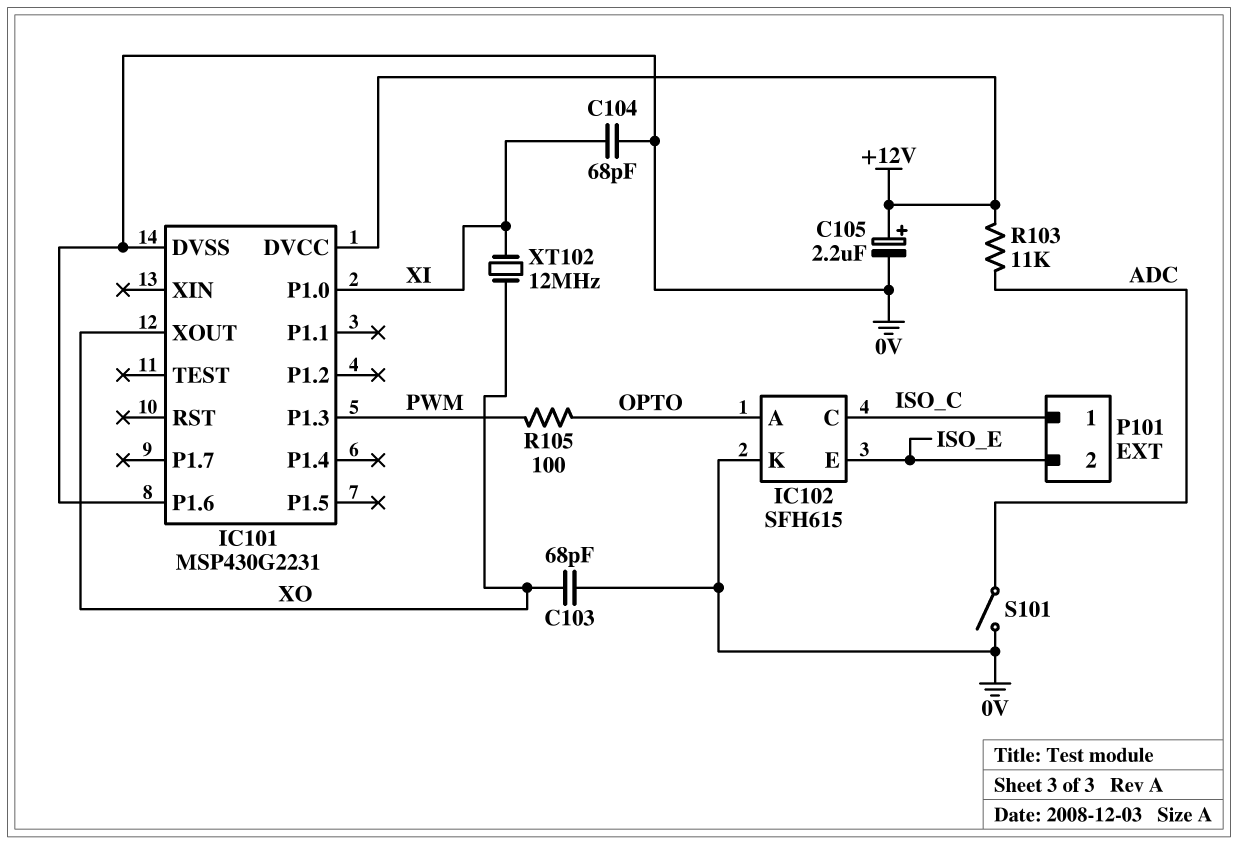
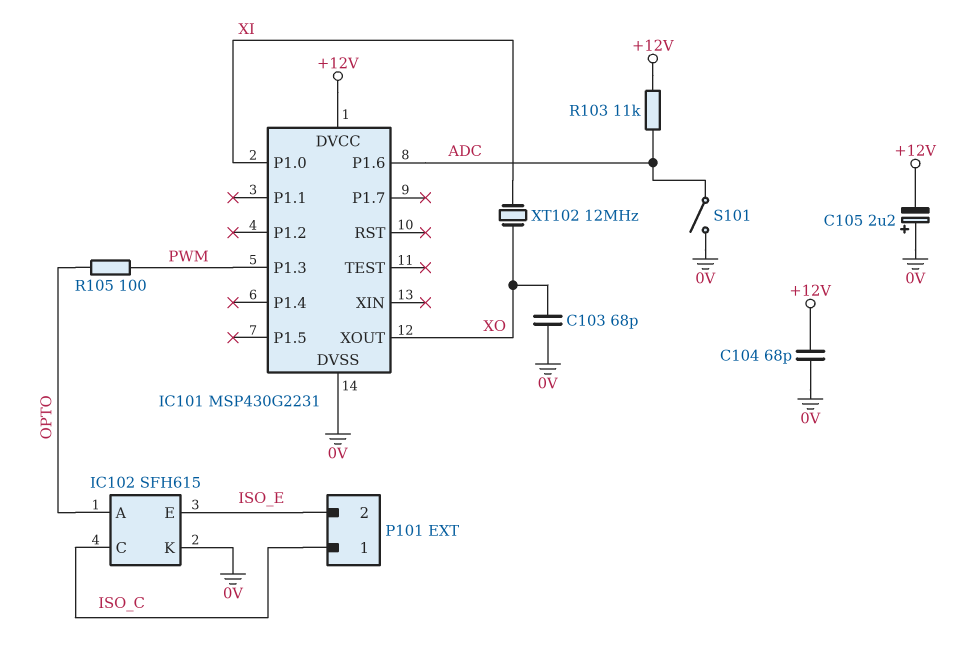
C104: 68pF (0V, XI) -> 68pF (+12V, 0V)
C105: 2.2uF (plus +12V, minus 0V) -> 2.2uF (plus 0V, minus +12V)
IC101 pin P1.6: 0V -> ADC

